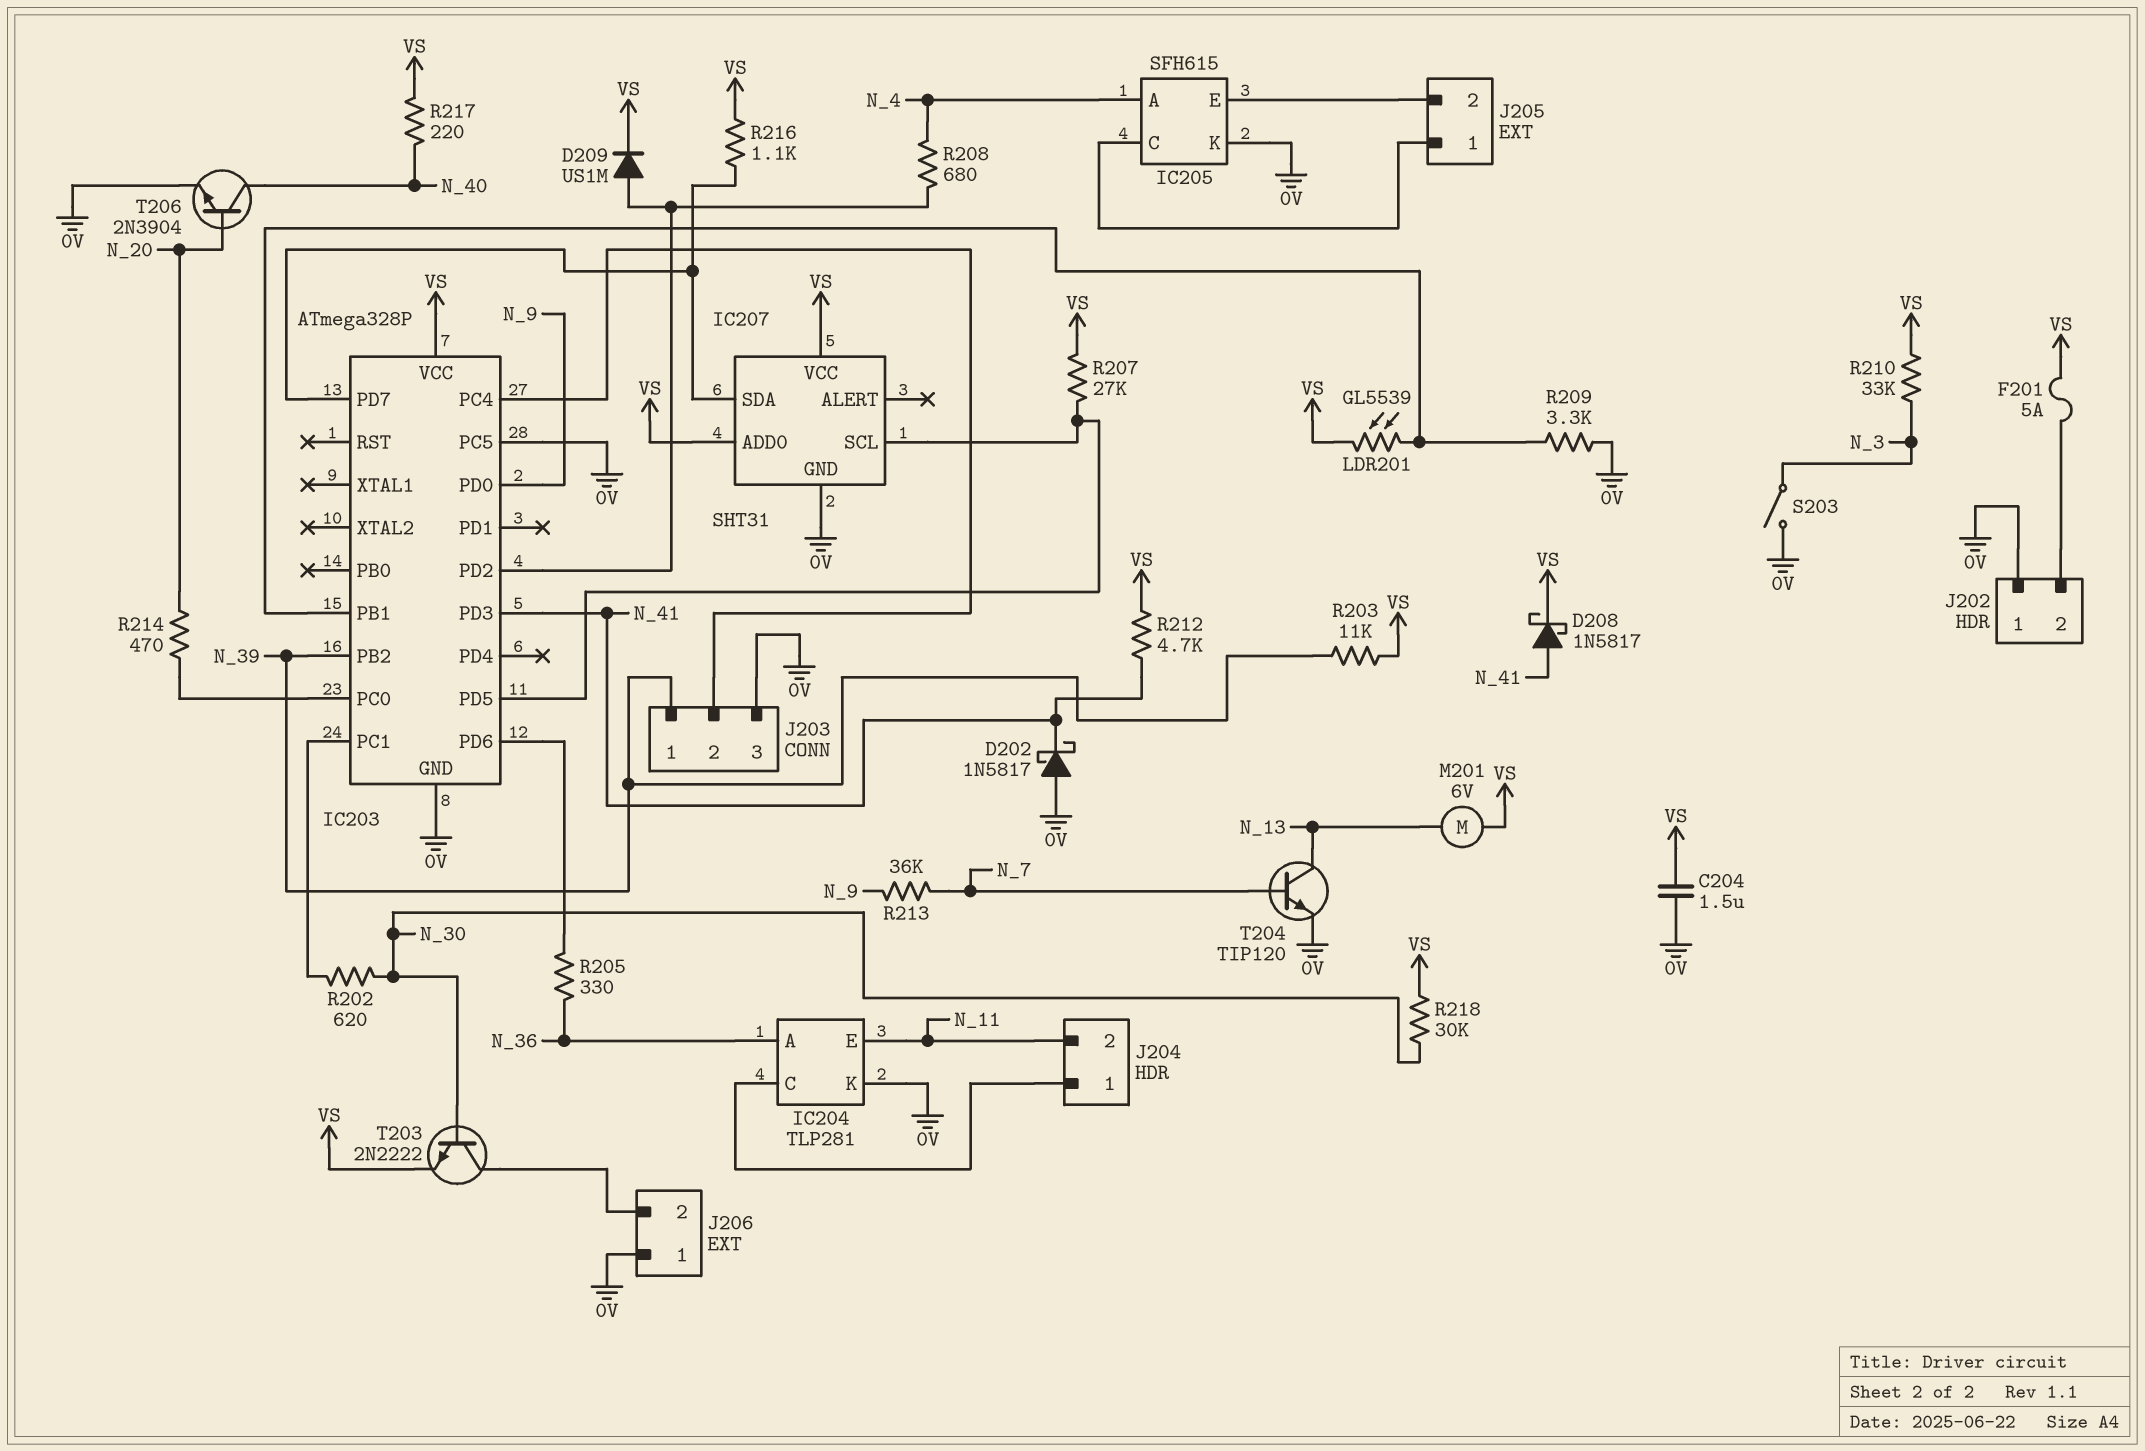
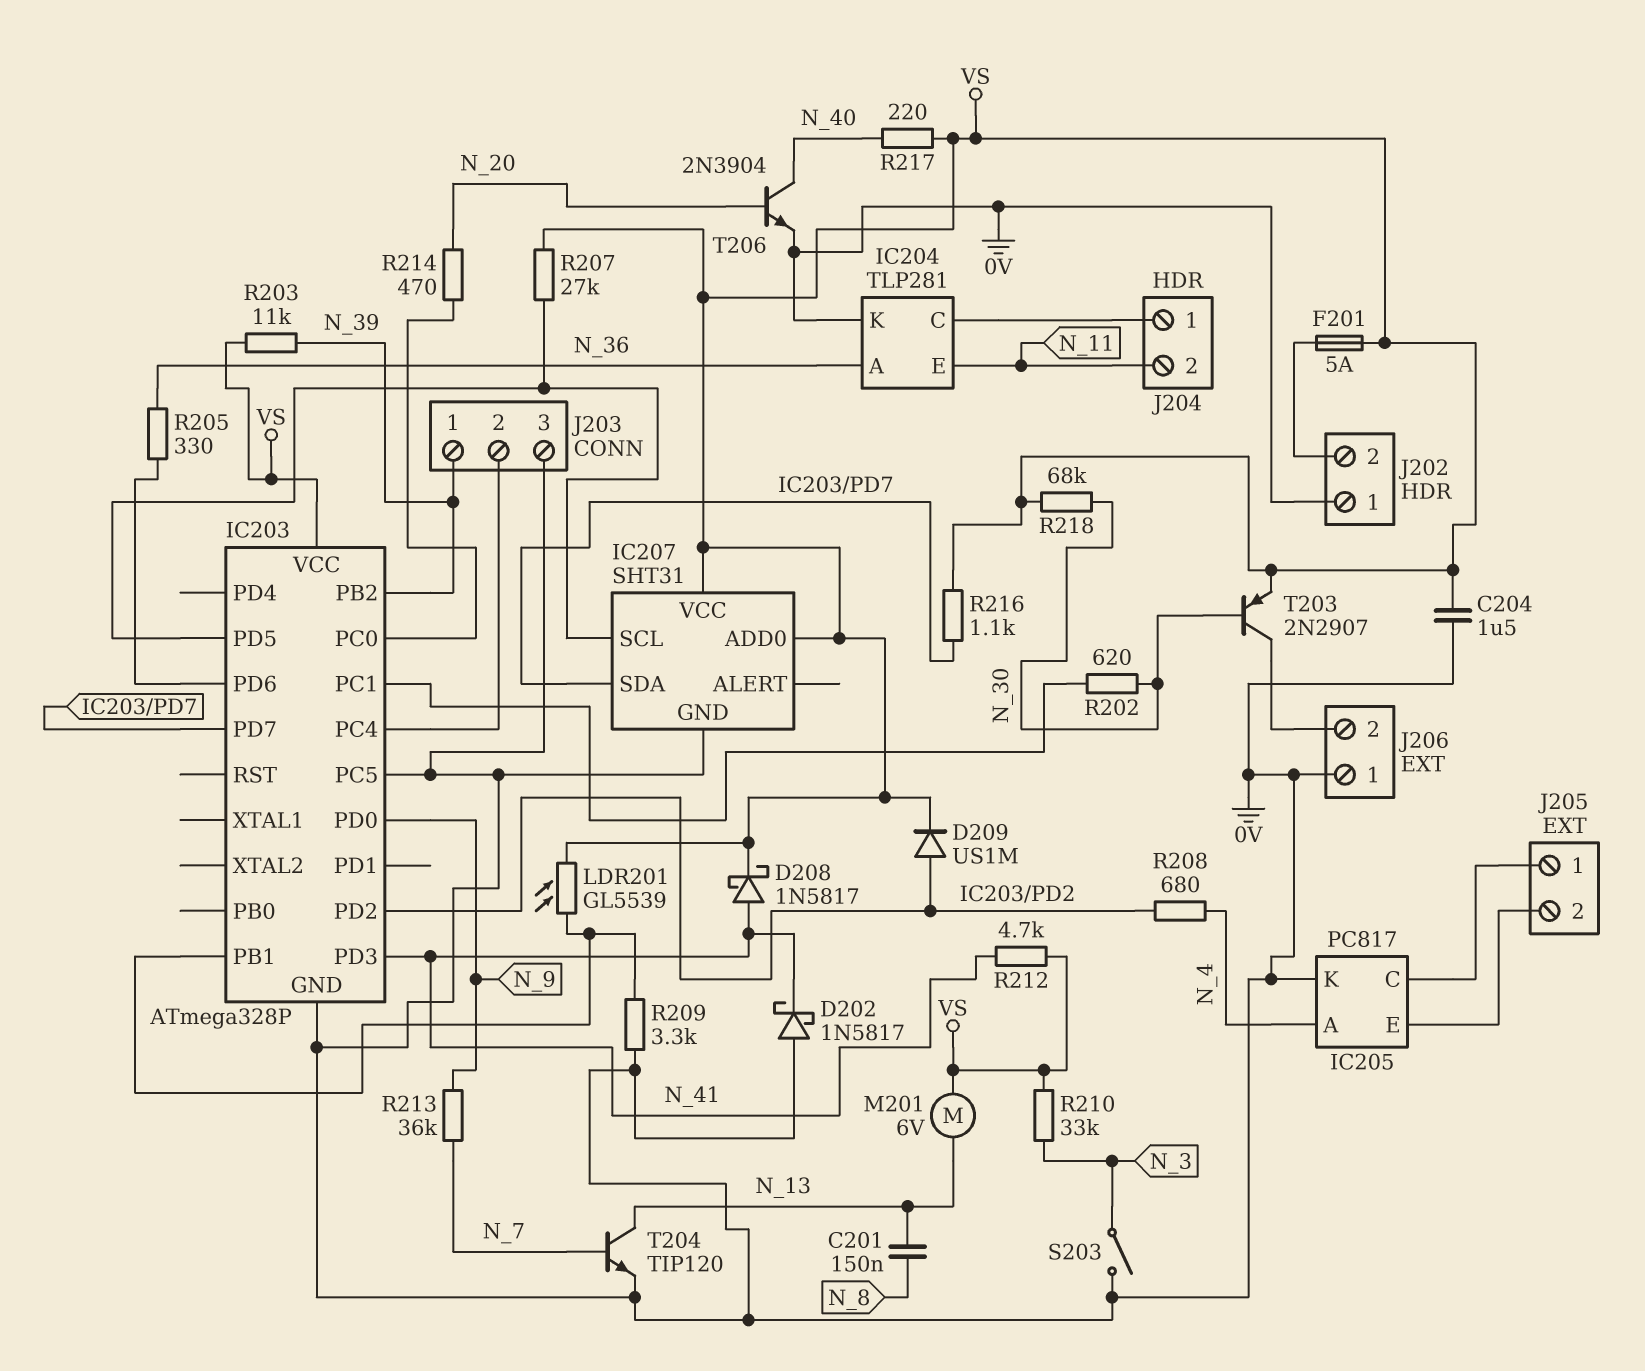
C201: none -> 150nF (N_8, N_13)
IC205: SFH615 -> PC817
R218: 30k (N_30, VS) -> 68k (N_30, VS)
T203: NPN 2N2222 (B N_30, C J206/2, E VS) -> PNP 2N2907 (B N_30, C J206/2, E VS)

